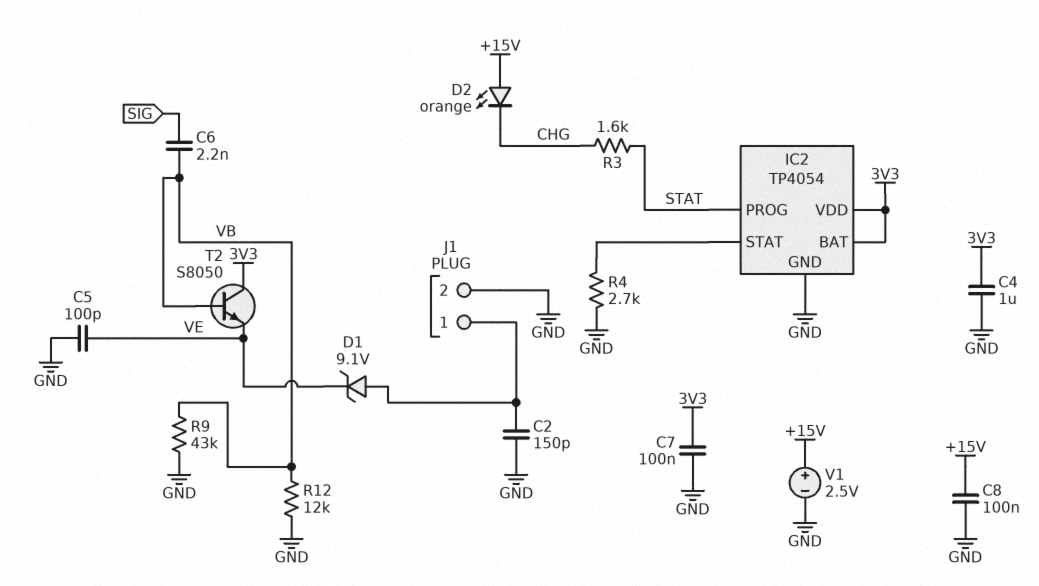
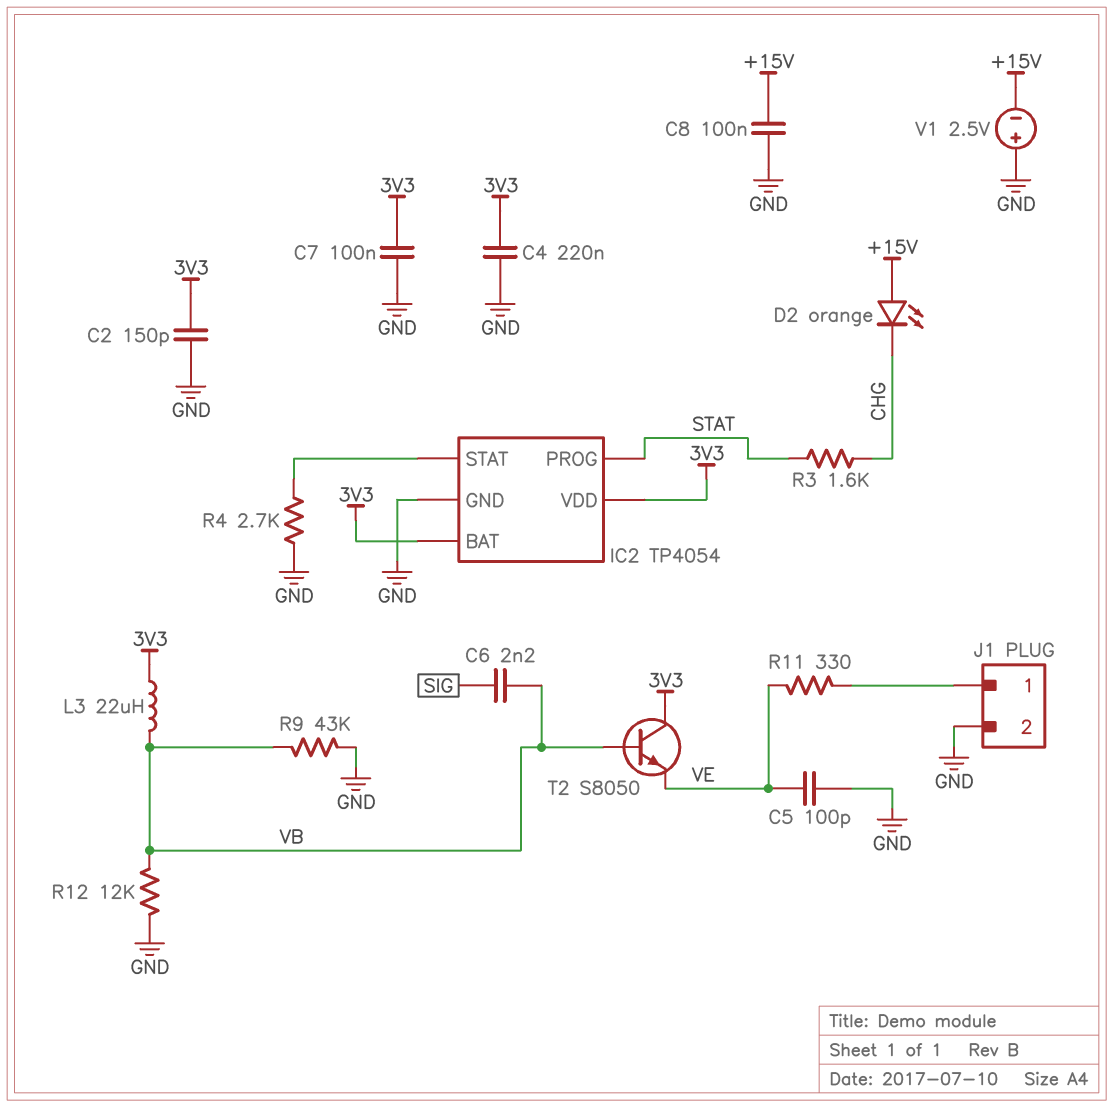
C2: 150pF (GND, J1/1) -> 150pF (3V3, GND)
C4: 1uF (3V3, GND) -> 220nF (3V3, GND)
D1: zener 9.1V (A J1/1, K VE) -> none
L3: none -> 22uH (3V3, VB)
R11: none -> 330 (J1/1, VE)
V1: 2.5V (plus +15V, minus GND) -> 2.5V (plus GND, minus +15V)

